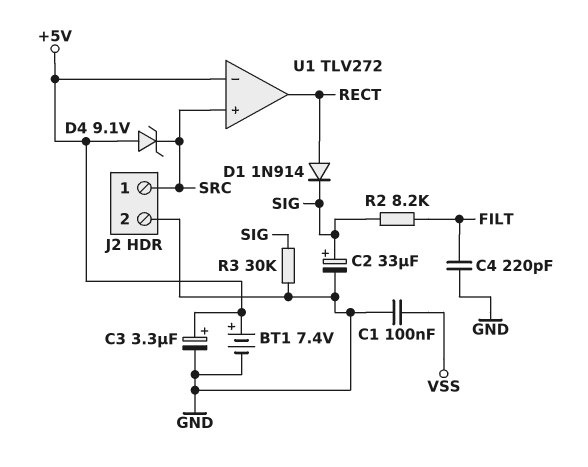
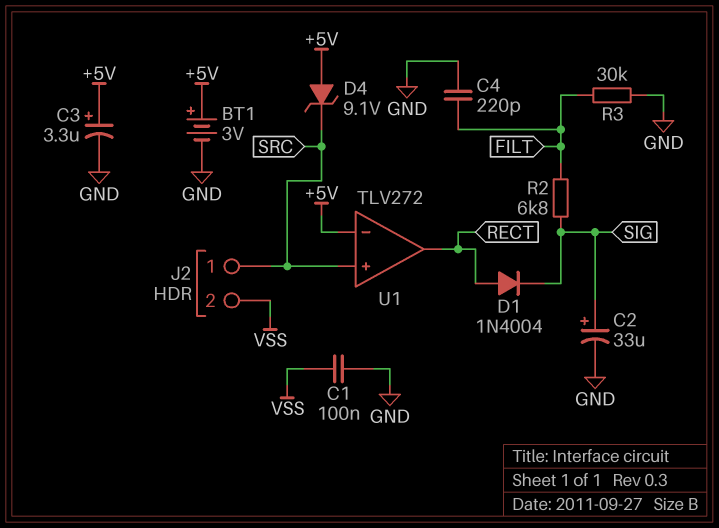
BT1: 7.4V (plus +5V, minus GND) -> 3V (plus +5V, minus GND)
D1: diode 1N914 (A RECT, K SIG) -> diode 1N4004 (A RECT, K SIG)
J2 pin 2: GND -> VSS
R2: 8.2k (FILT, SIG) -> 6.8k (FILT, SIG)
R3: 30k (GND, SIG) -> 30k (FILT, GND)

